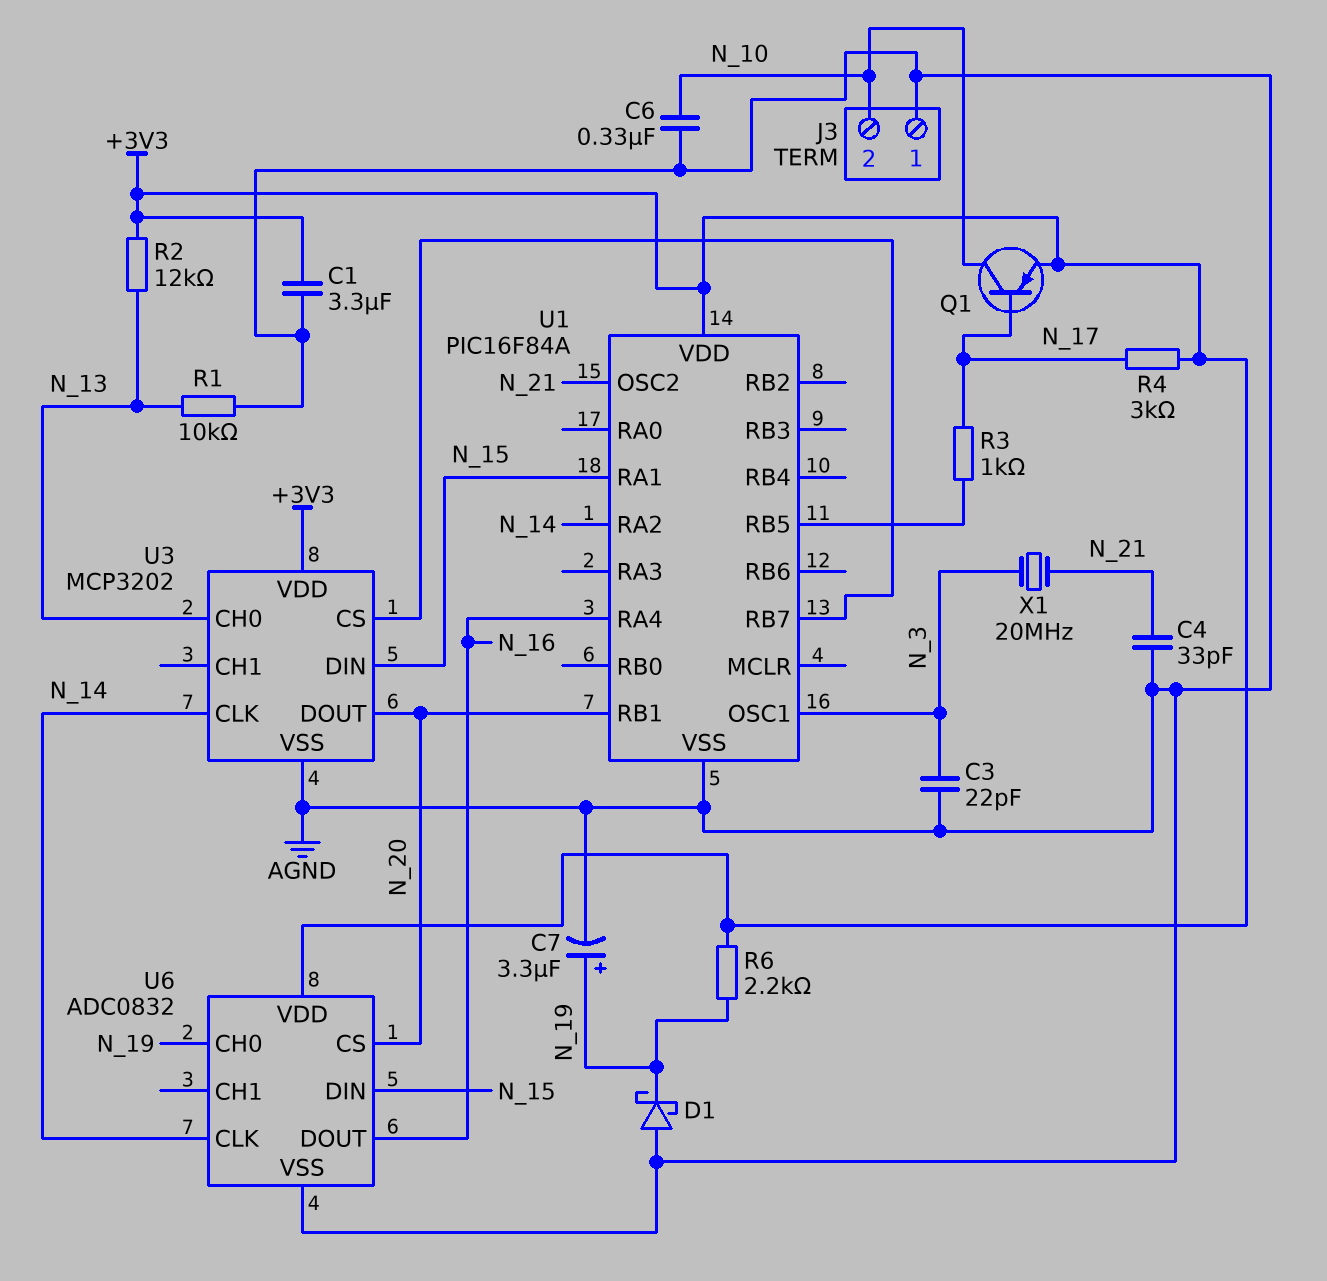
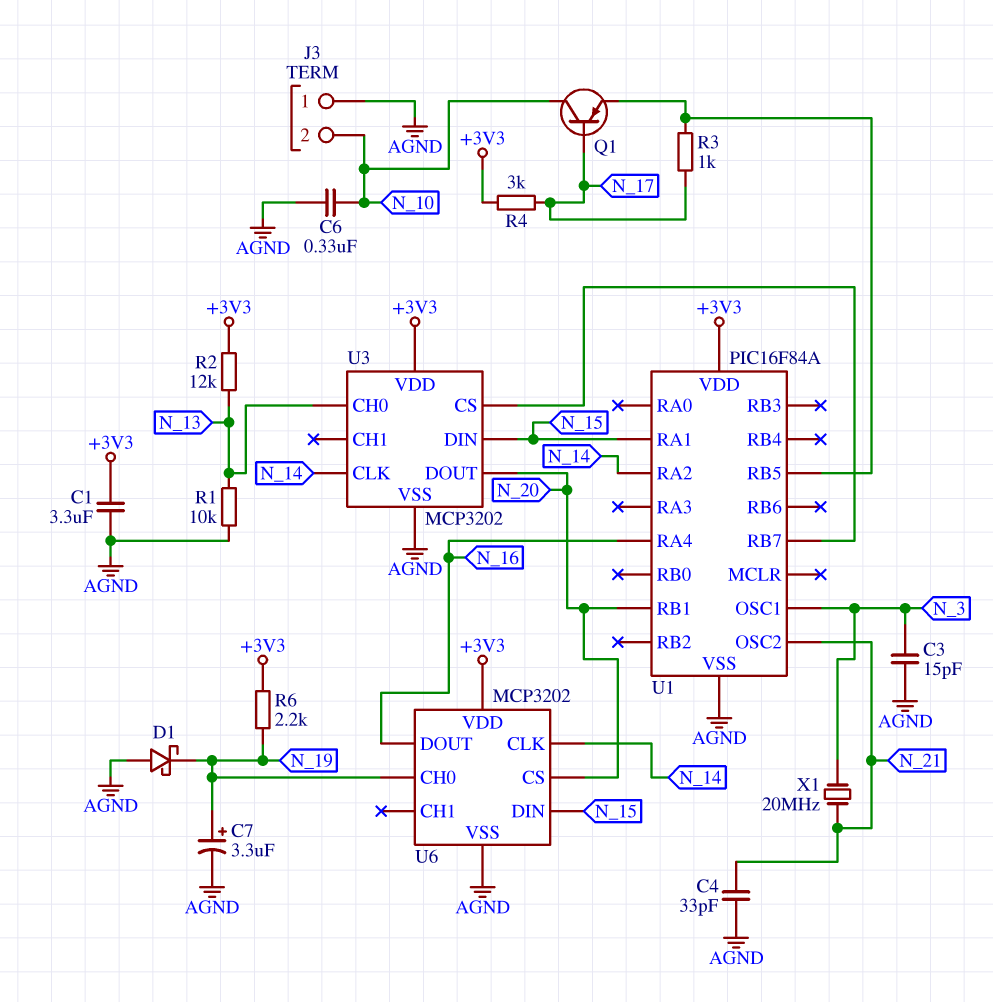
C3: 22pF (AGND, N_3) -> 15pF (AGND, N_3)
Q1: PNP (B N_17, C N_10, E +3V3) -> PNP (B N_17, C N_10, E U1/RB5)
U6: ADC0832 -> MCP3202

